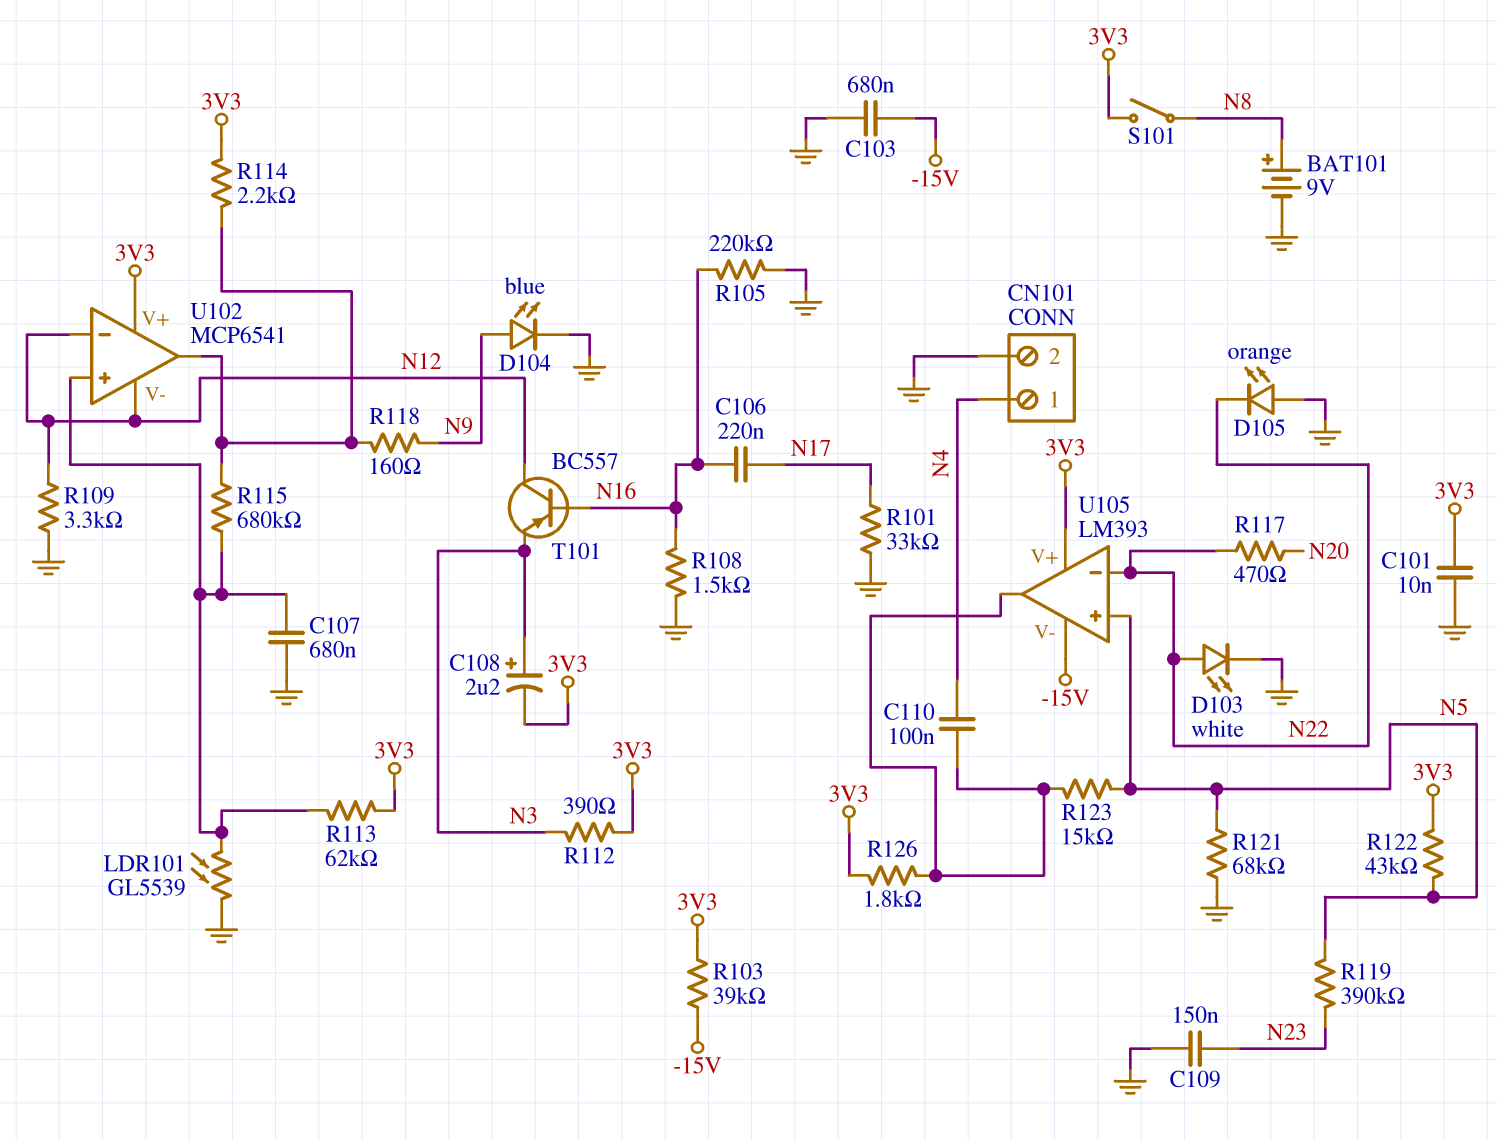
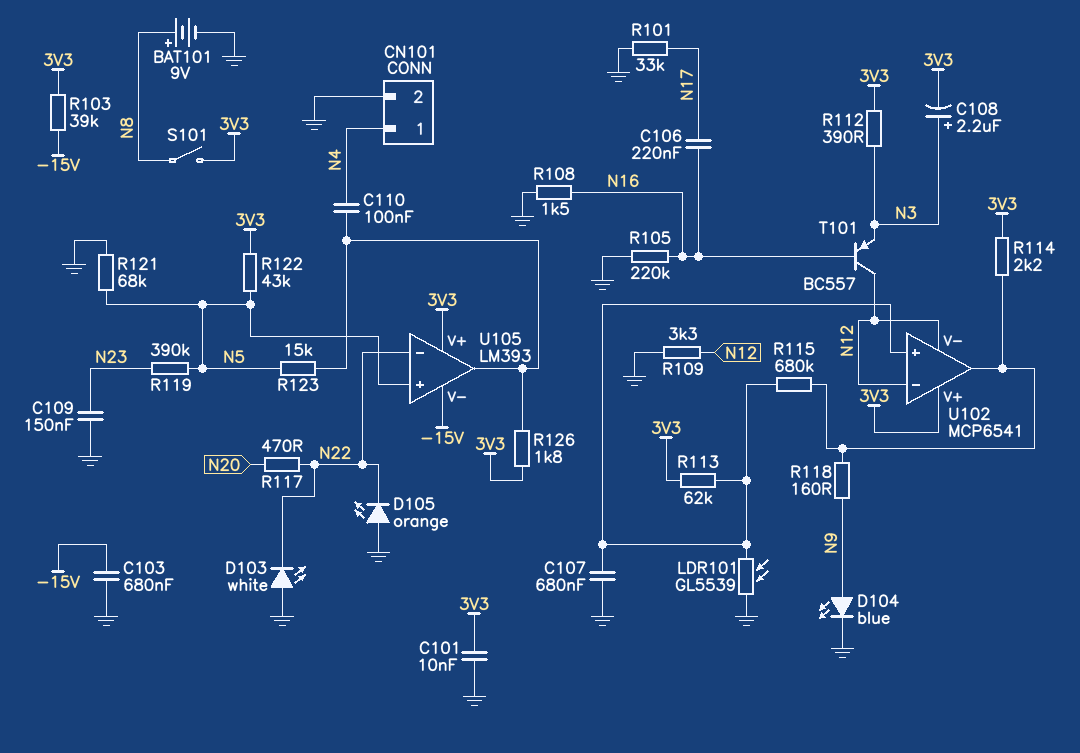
D103: LED white (A N22, K GND) -> LED white (A GND, K N22)

